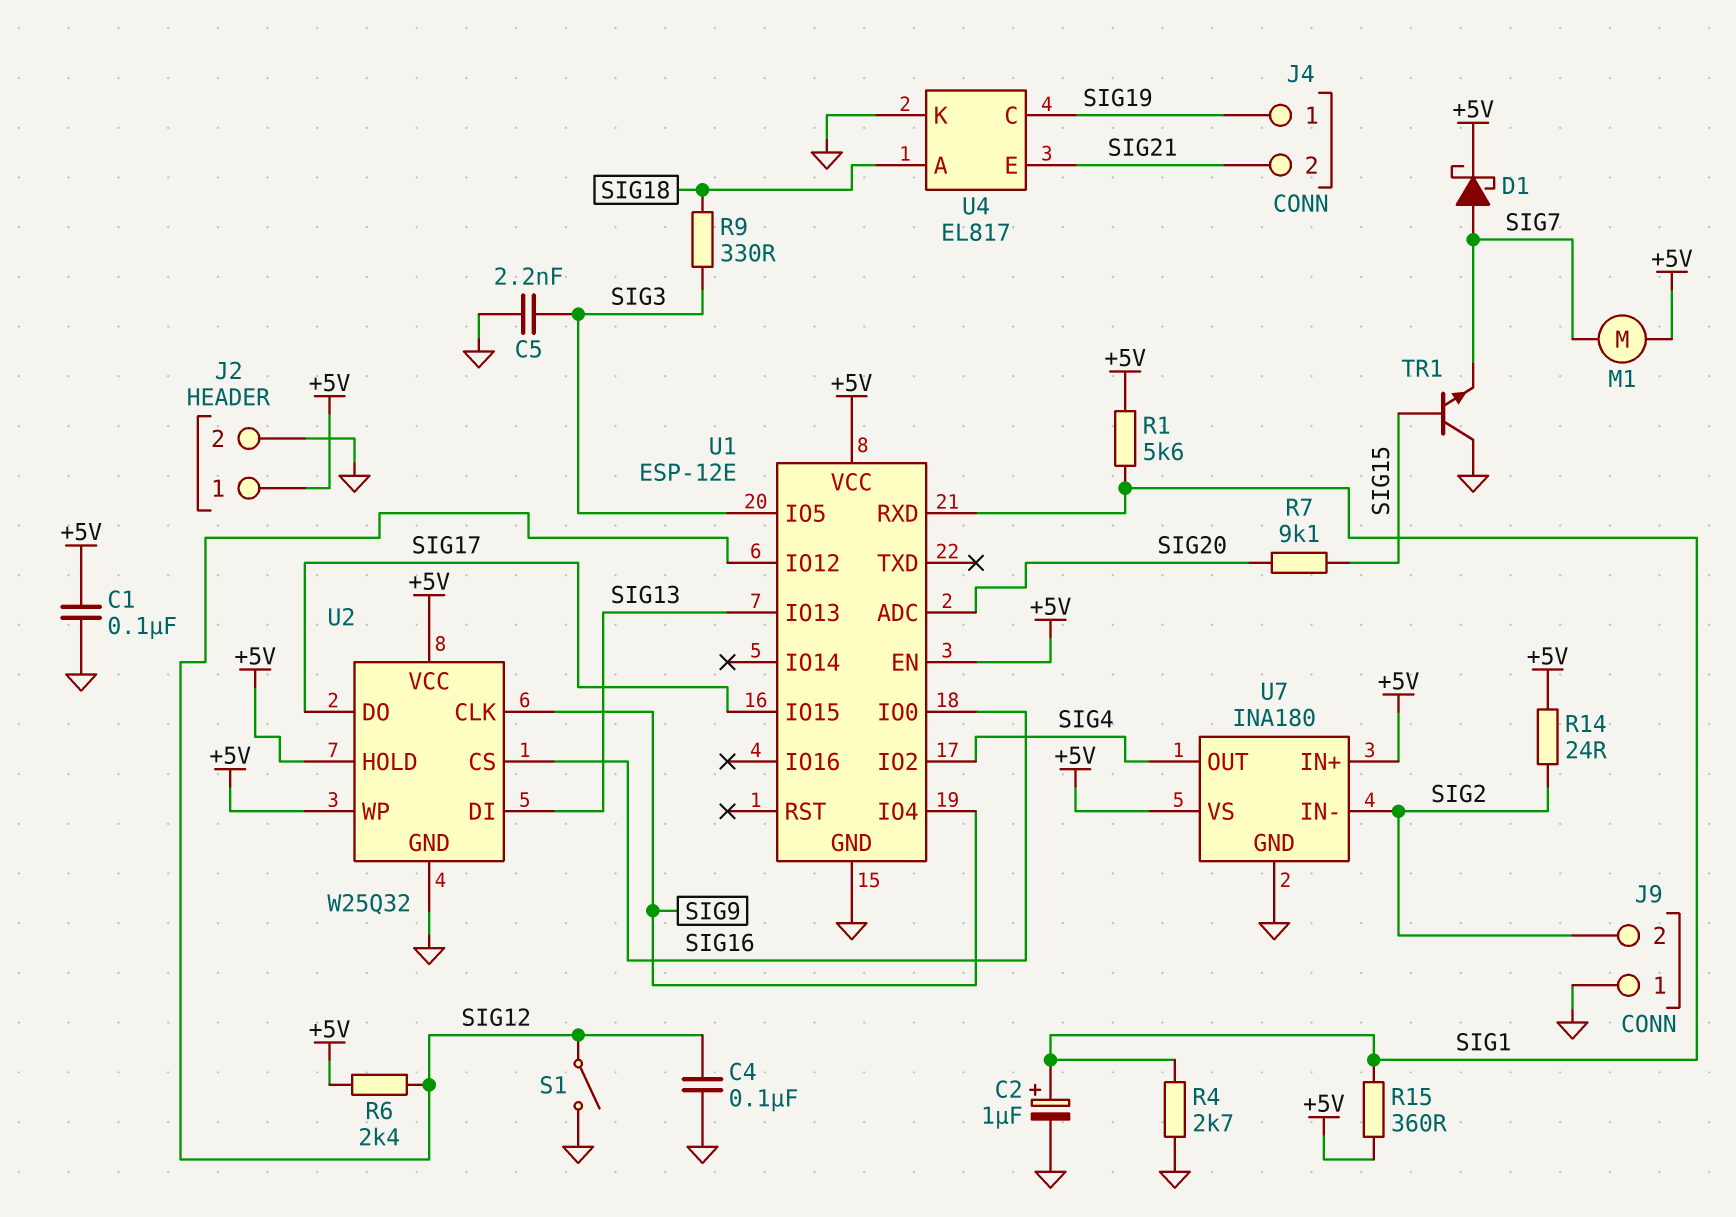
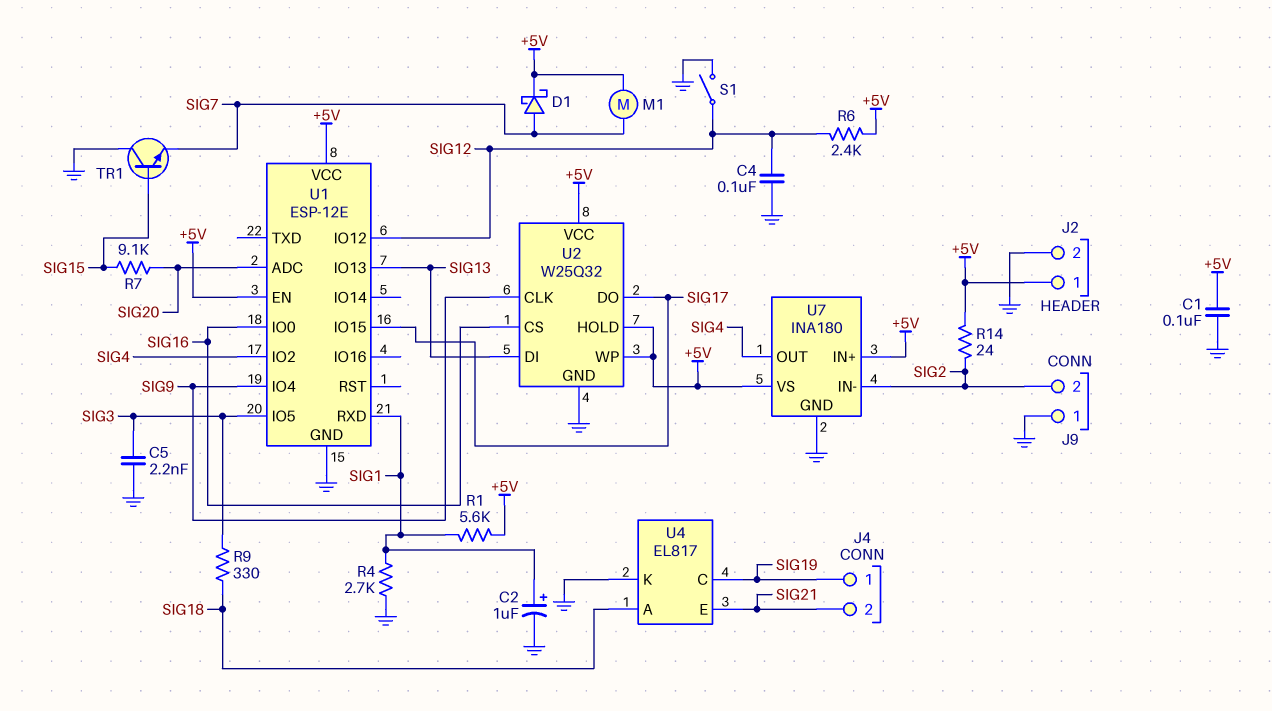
R15: 360 (+5V, SIG1) -> none

